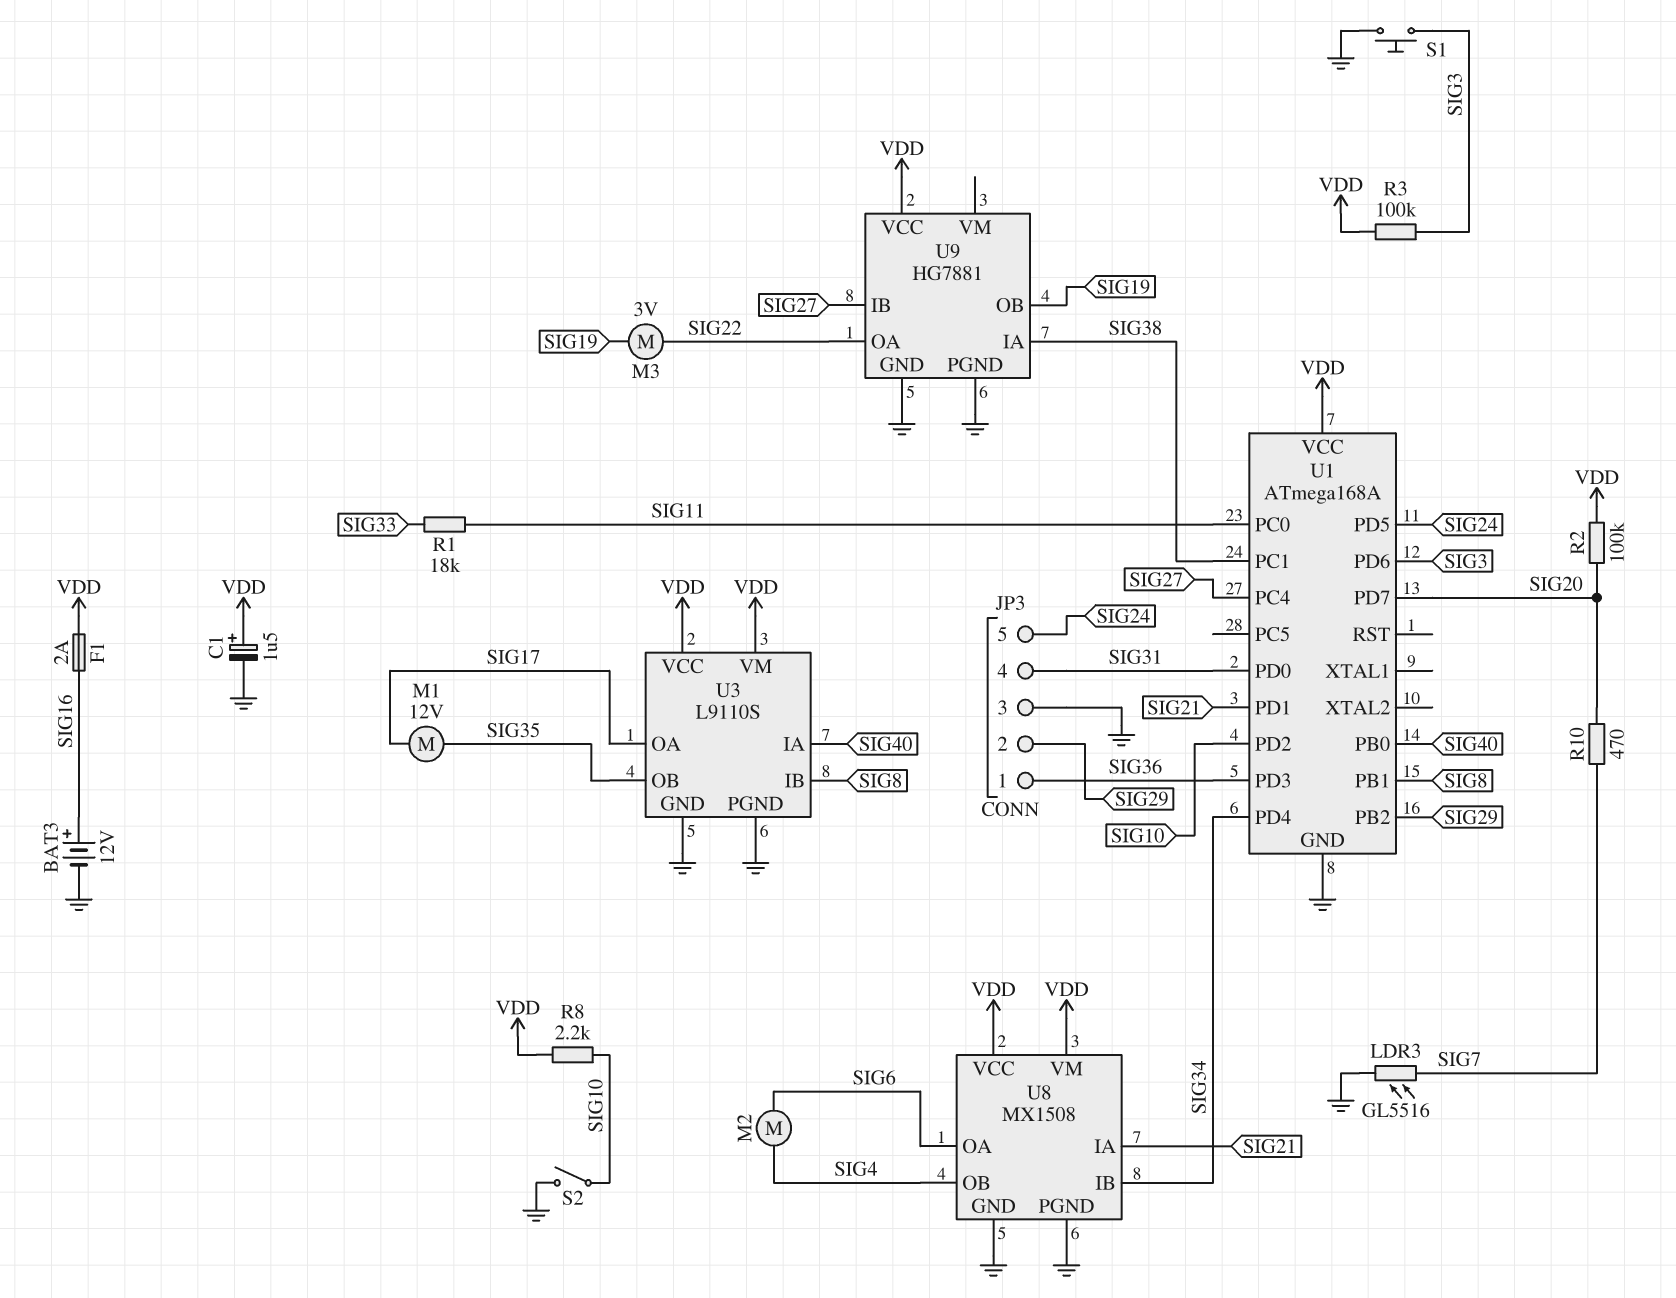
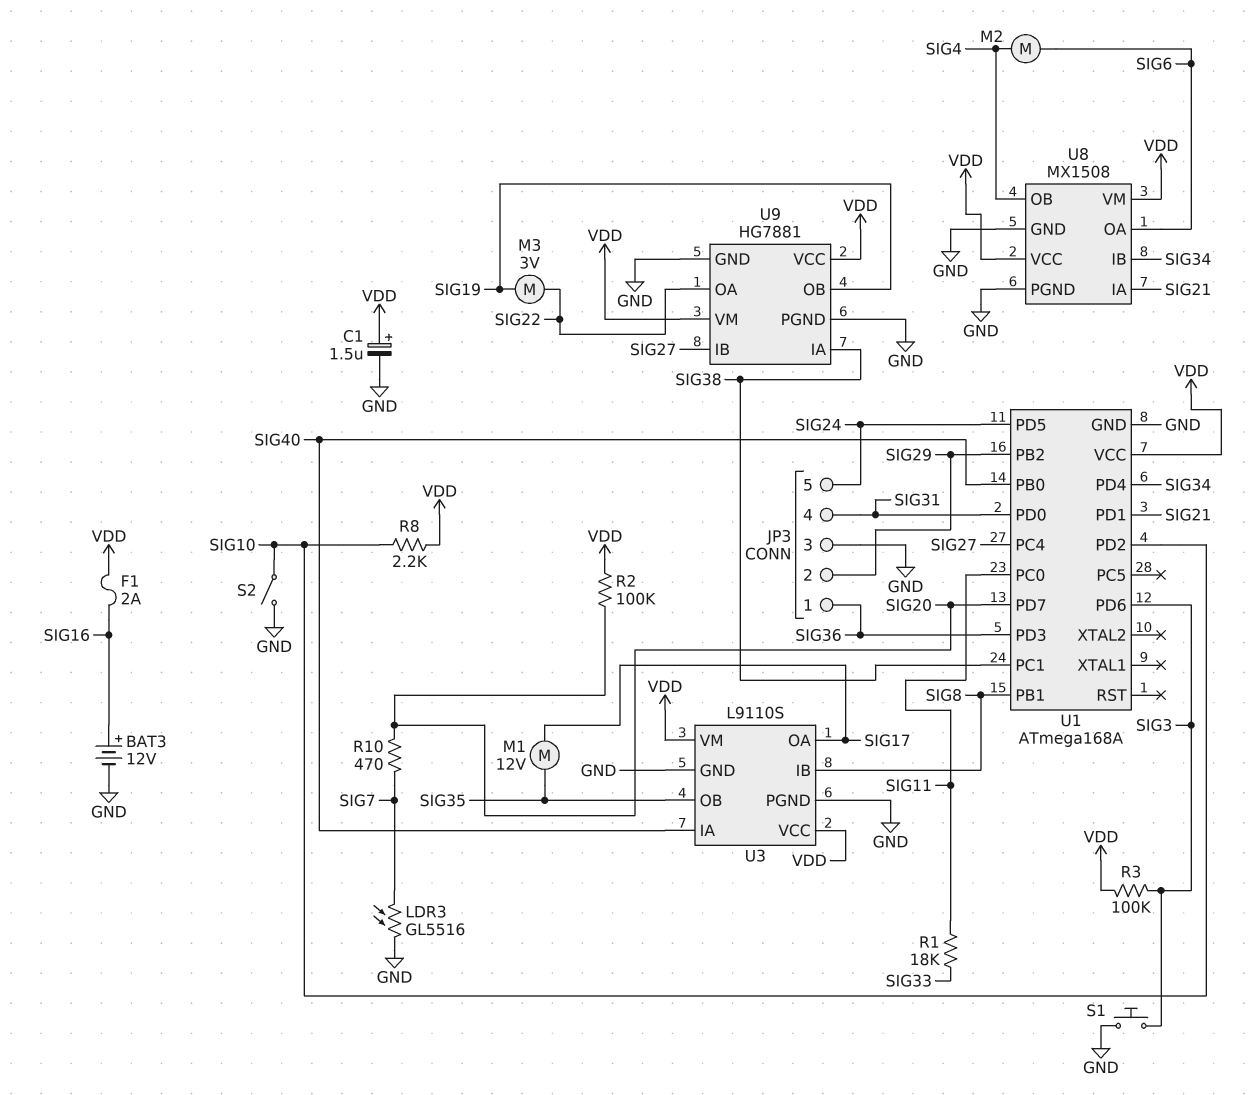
U9 pin VM: none -> VDD

